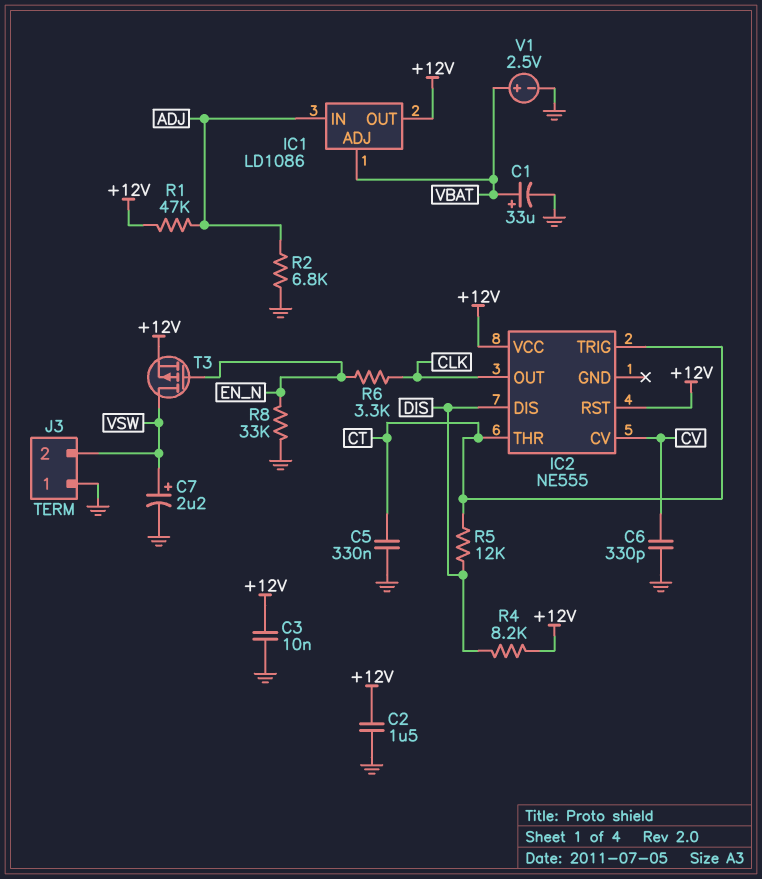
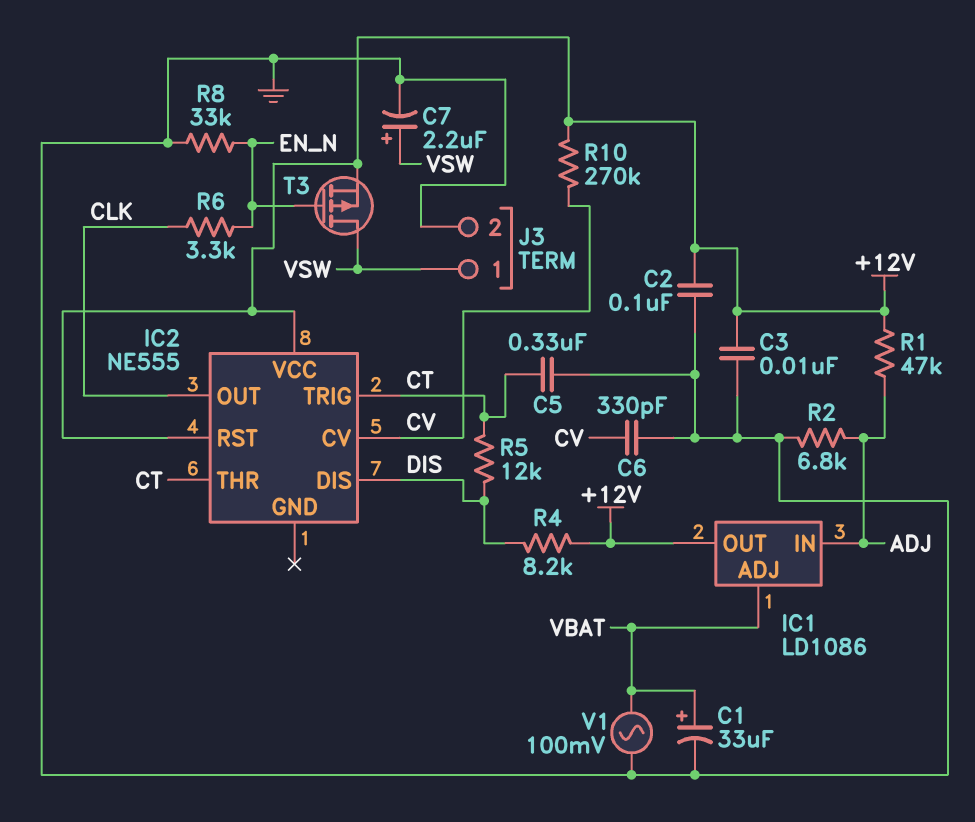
C2: 1.5uF (+12V, GND) -> 100nF (+12V, GND)
J3 pin 1: GND -> VSW
J3 pin 2: VSW -> GND
R10: none -> 270k (+12V, CV)
V1: 2.5V (plus VBAT, minus GND) -> AC 100mV (GND, VBAT)

